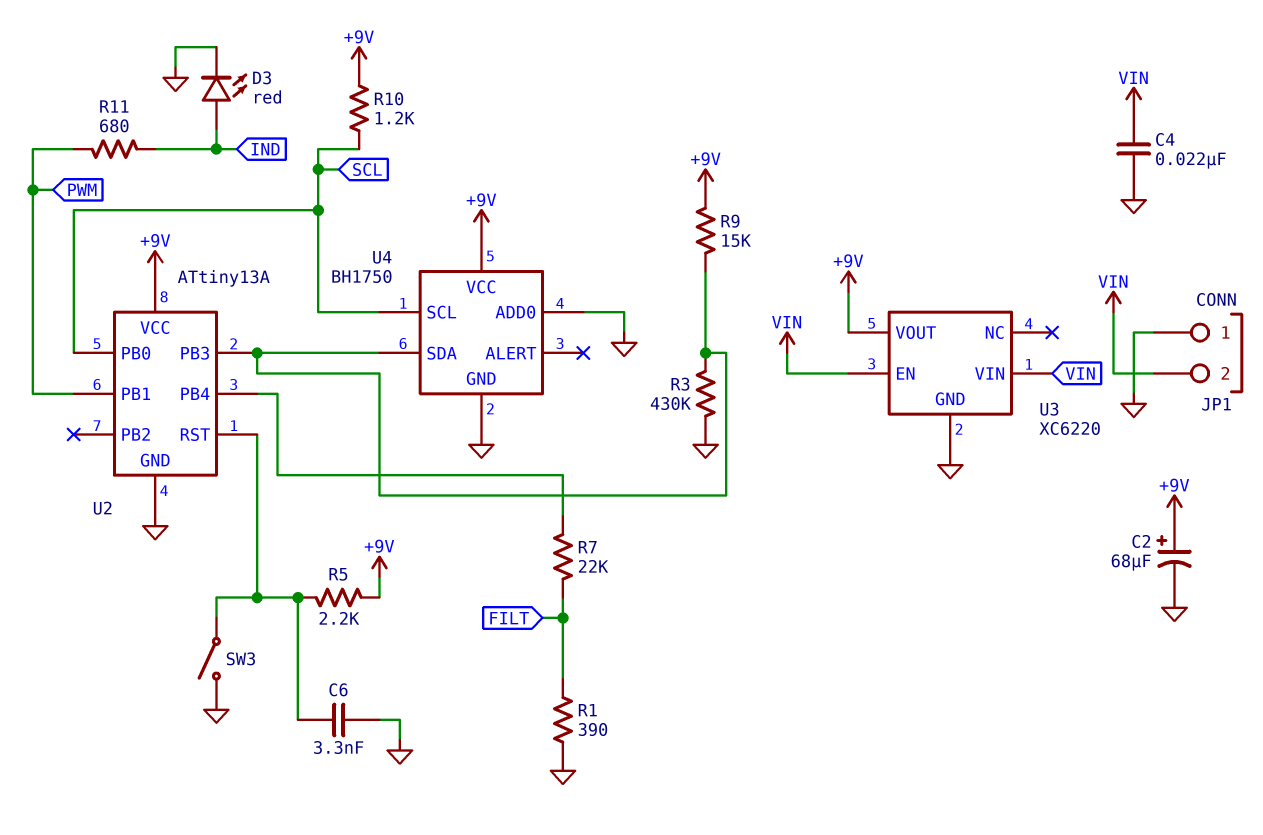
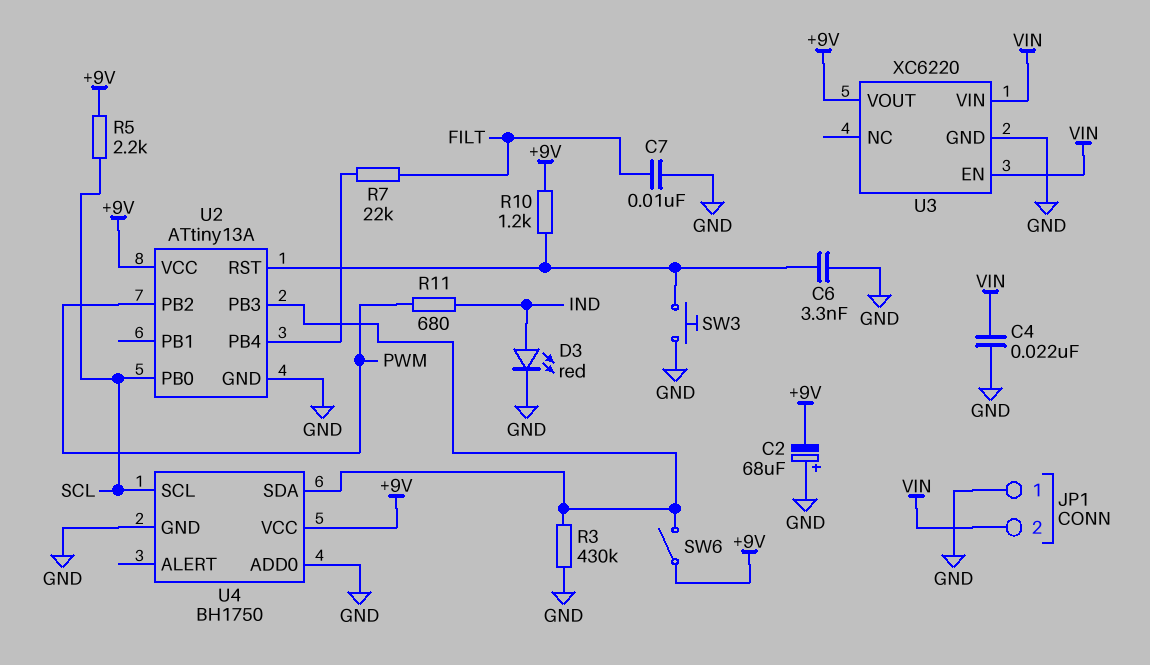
C2: 68uF (plus +9V, minus GND) -> 68uF (plus GND, minus +9V)
C7: none -> 10nF (FILT, GND)
R1: 390 (FILT, GND) -> none
R5: 2.2k (+9V, U2/RST) -> 2.2k (+9V, SCL)
R9: 15k (+9V, U2/PB3) -> none
R10: 1.2k (+9V, SCL) -> 1.2k (+9V, U2/RST)
SW3: switch (GND, U2/RST) -> button (GND, U2/RST)
SW6: none -> switch (+9V, U2/PB3)
U2 pin PB1: PWM -> none
U2 pin PB2: none -> PWM

